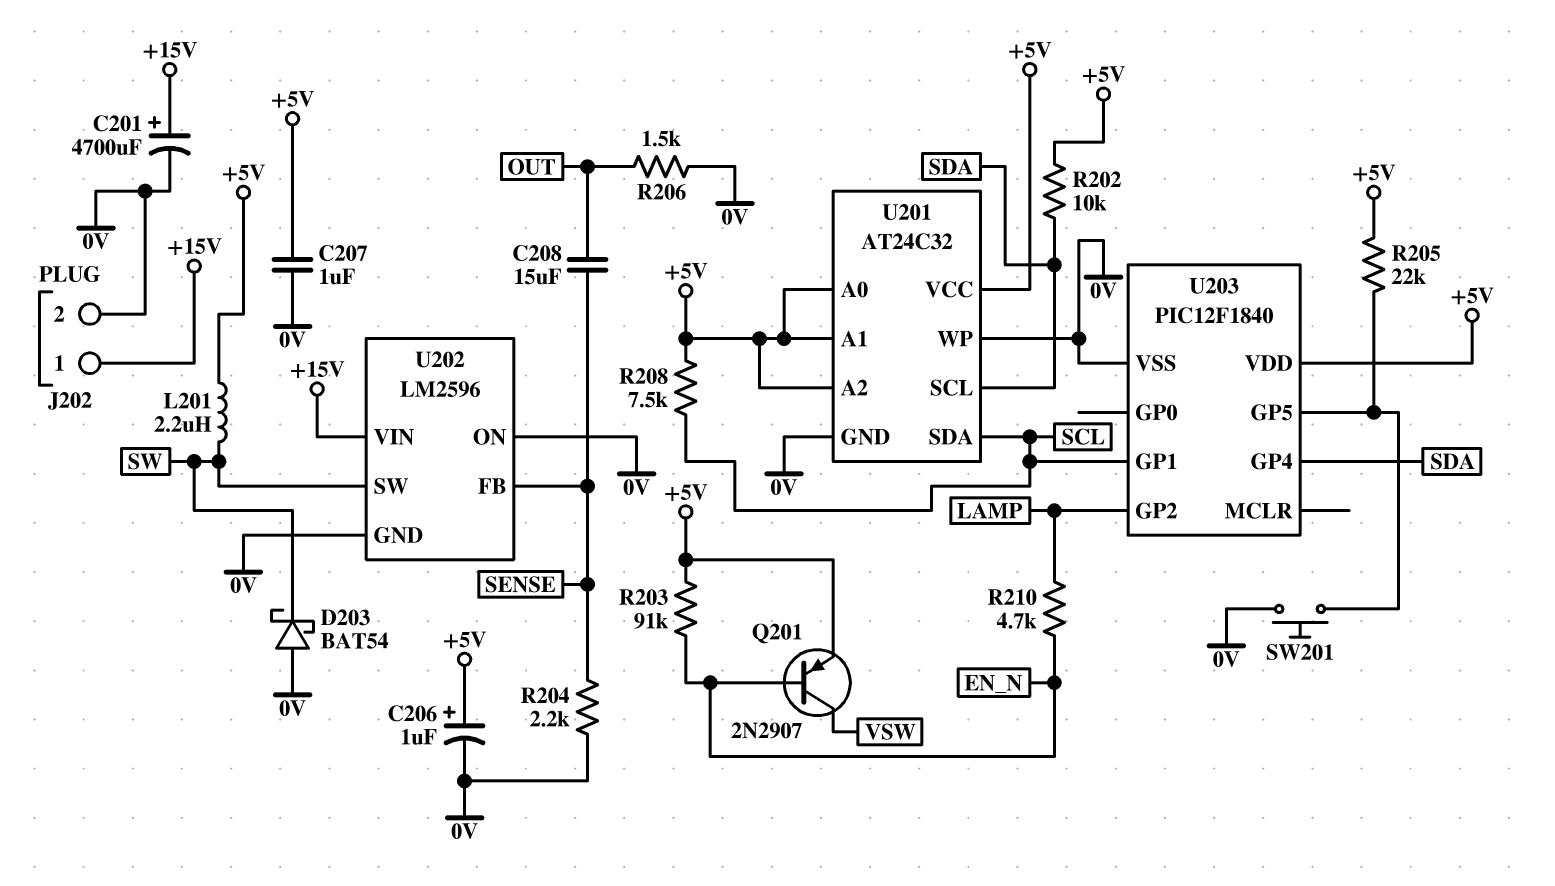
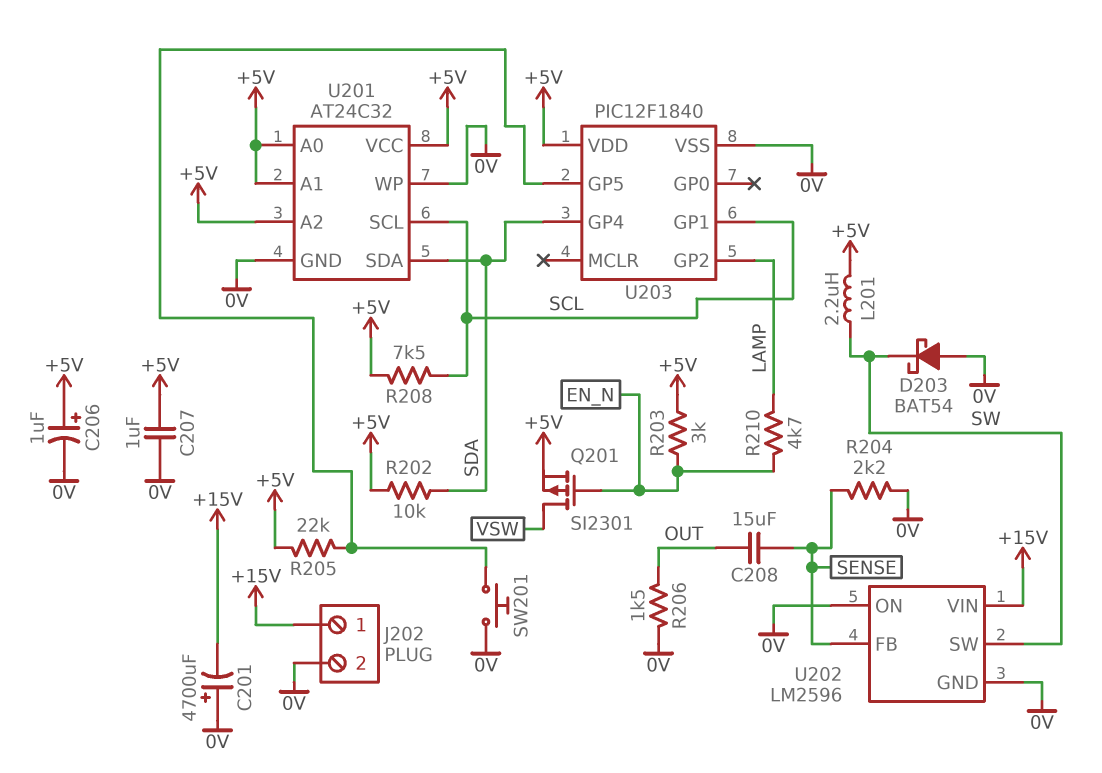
C201: 4700uF (plus +15V, minus 0V) -> 4700uF (plus 0V, minus +15V)
Q201: PNP 2N2907 (B EN_N, C VSW, E +5V) -> PMOS SI2301 (G EN_N, D VSW, S +5V)
R203: 91k (+5V, EN_N) -> 3k (+5V, EN_N)
U201 pin SCL: SDA -> SCL
U201 pin SDA: SCL -> SDA

